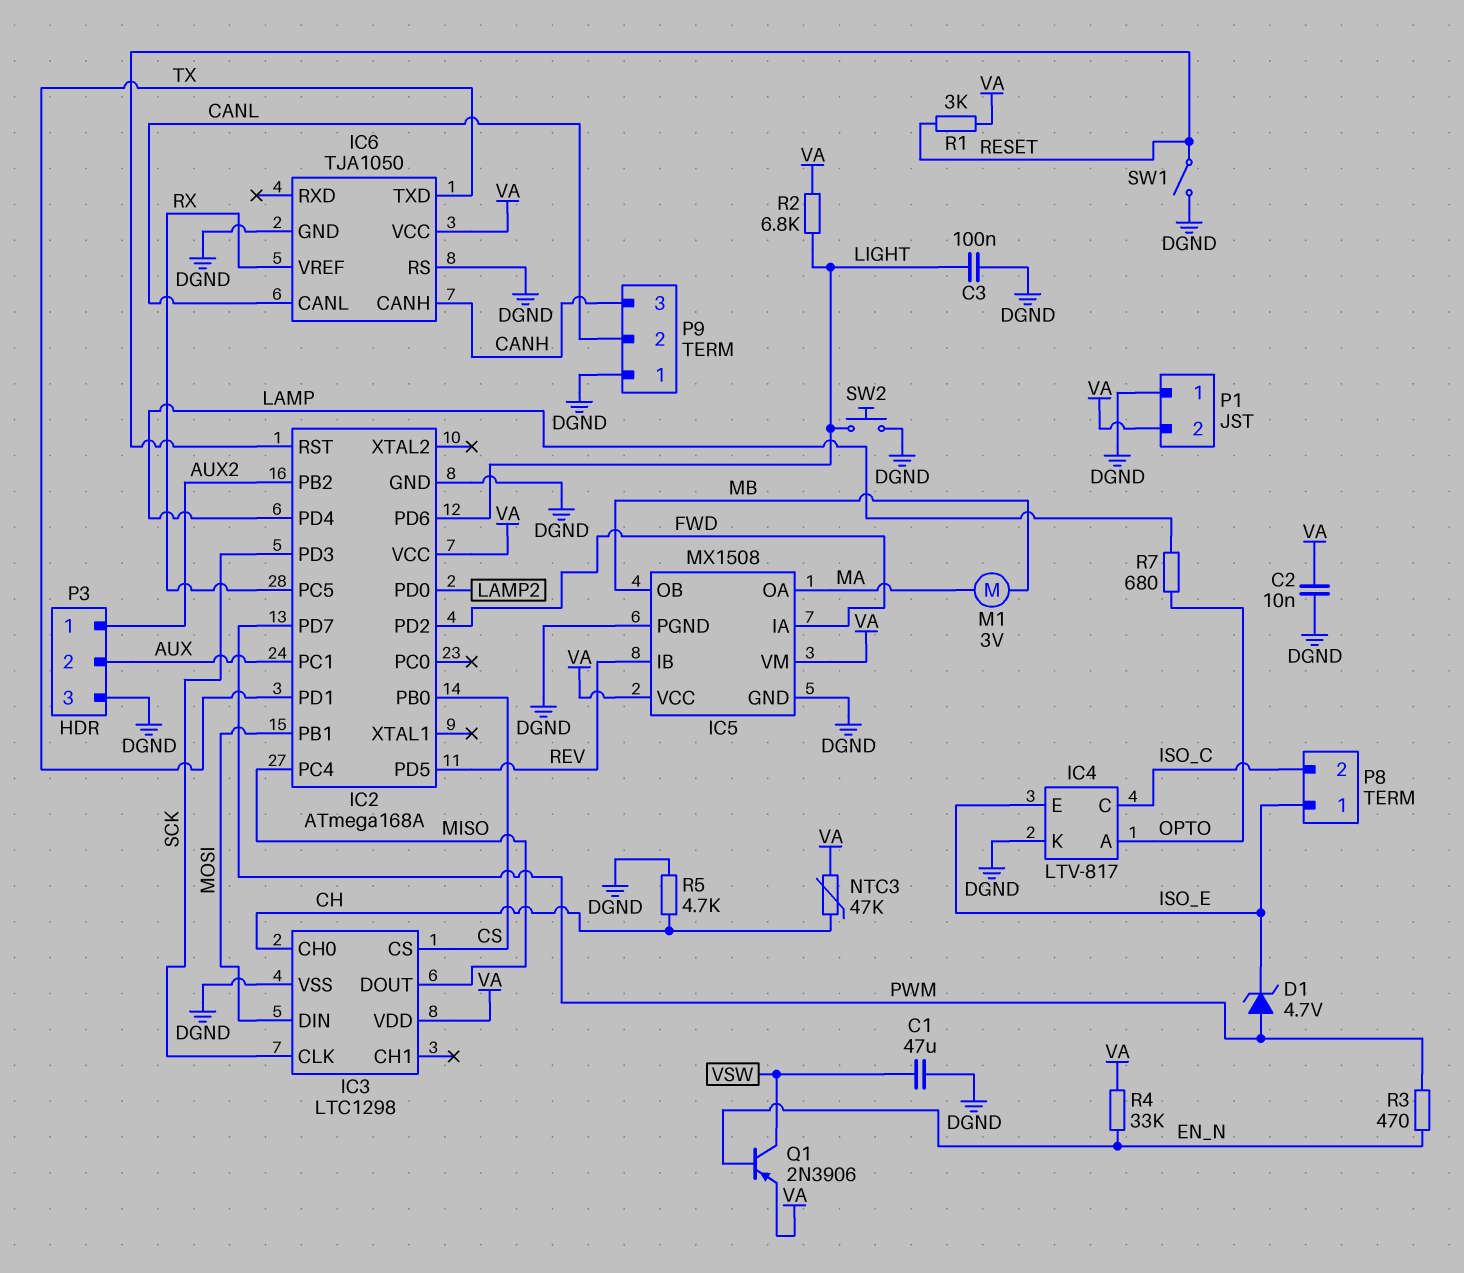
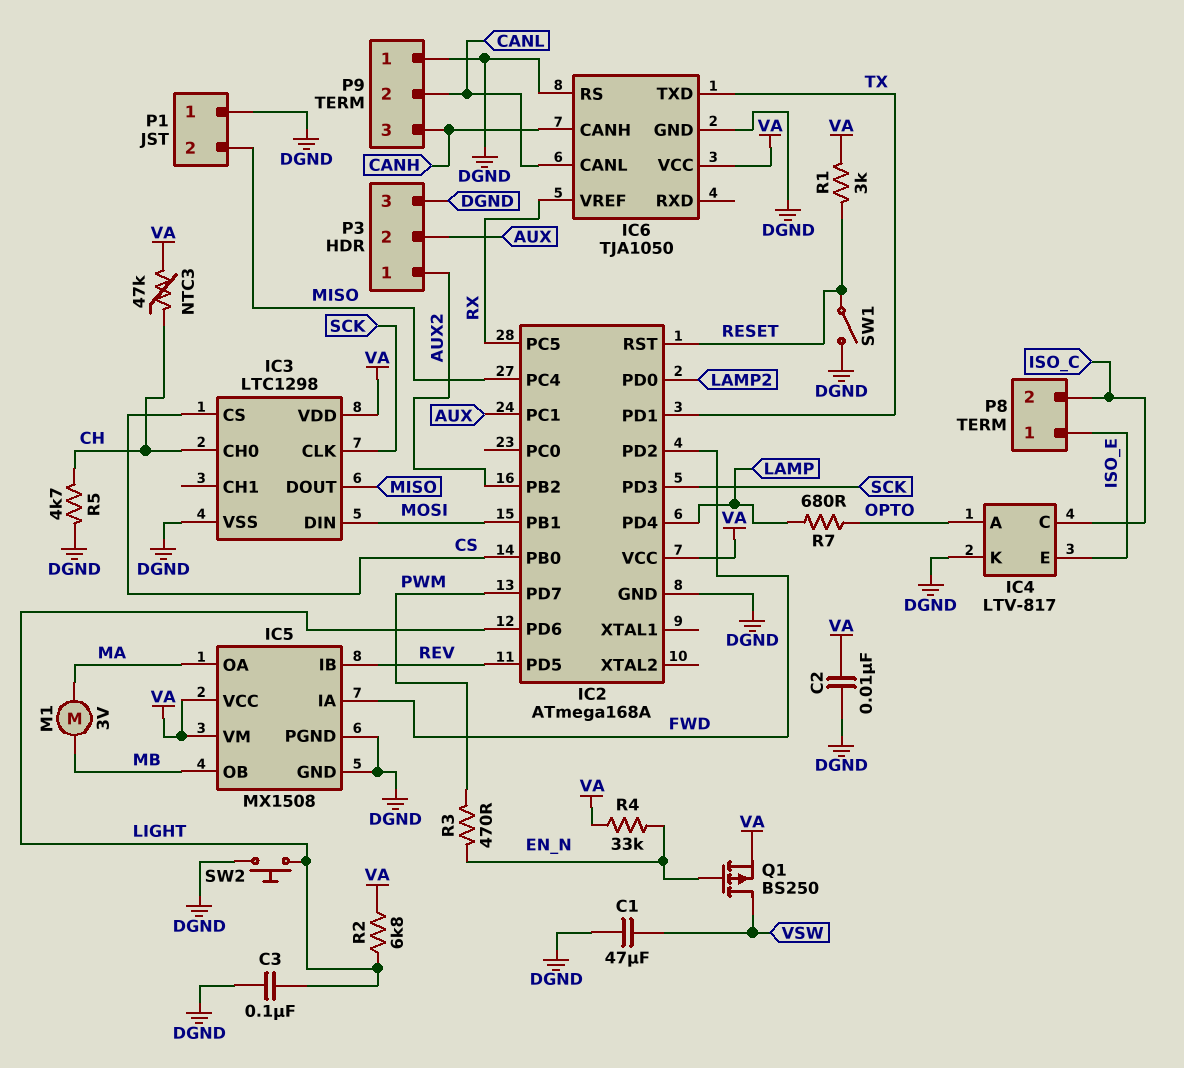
D1: zener 4.7V (A PWM, K ISO_E) -> none
P1 pin 2: VA -> MISO
Q1: PNP 2N3906 (B EN_N, C VSW, E VA) -> PMOS BS250 (G EN_N, D VSW, S VA)

